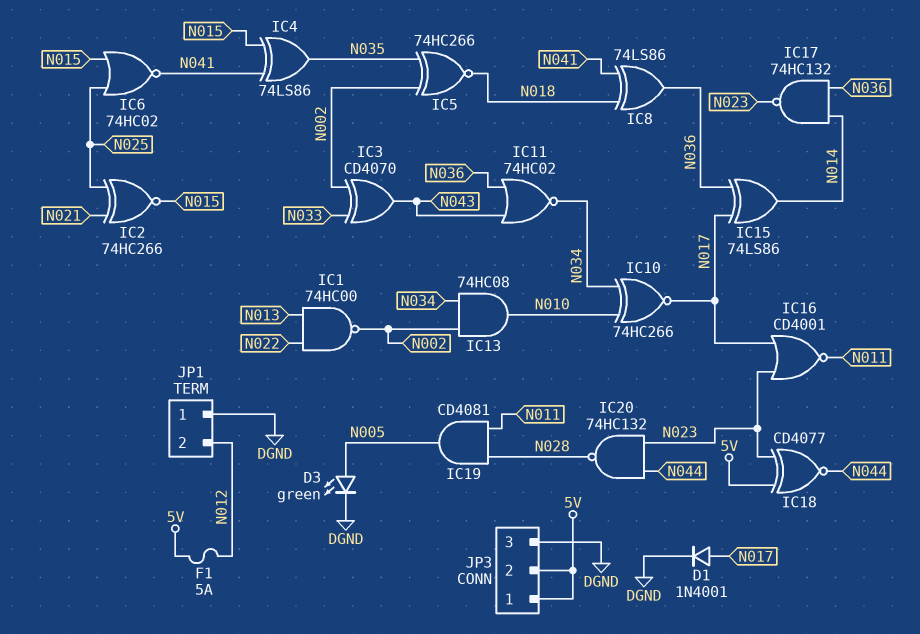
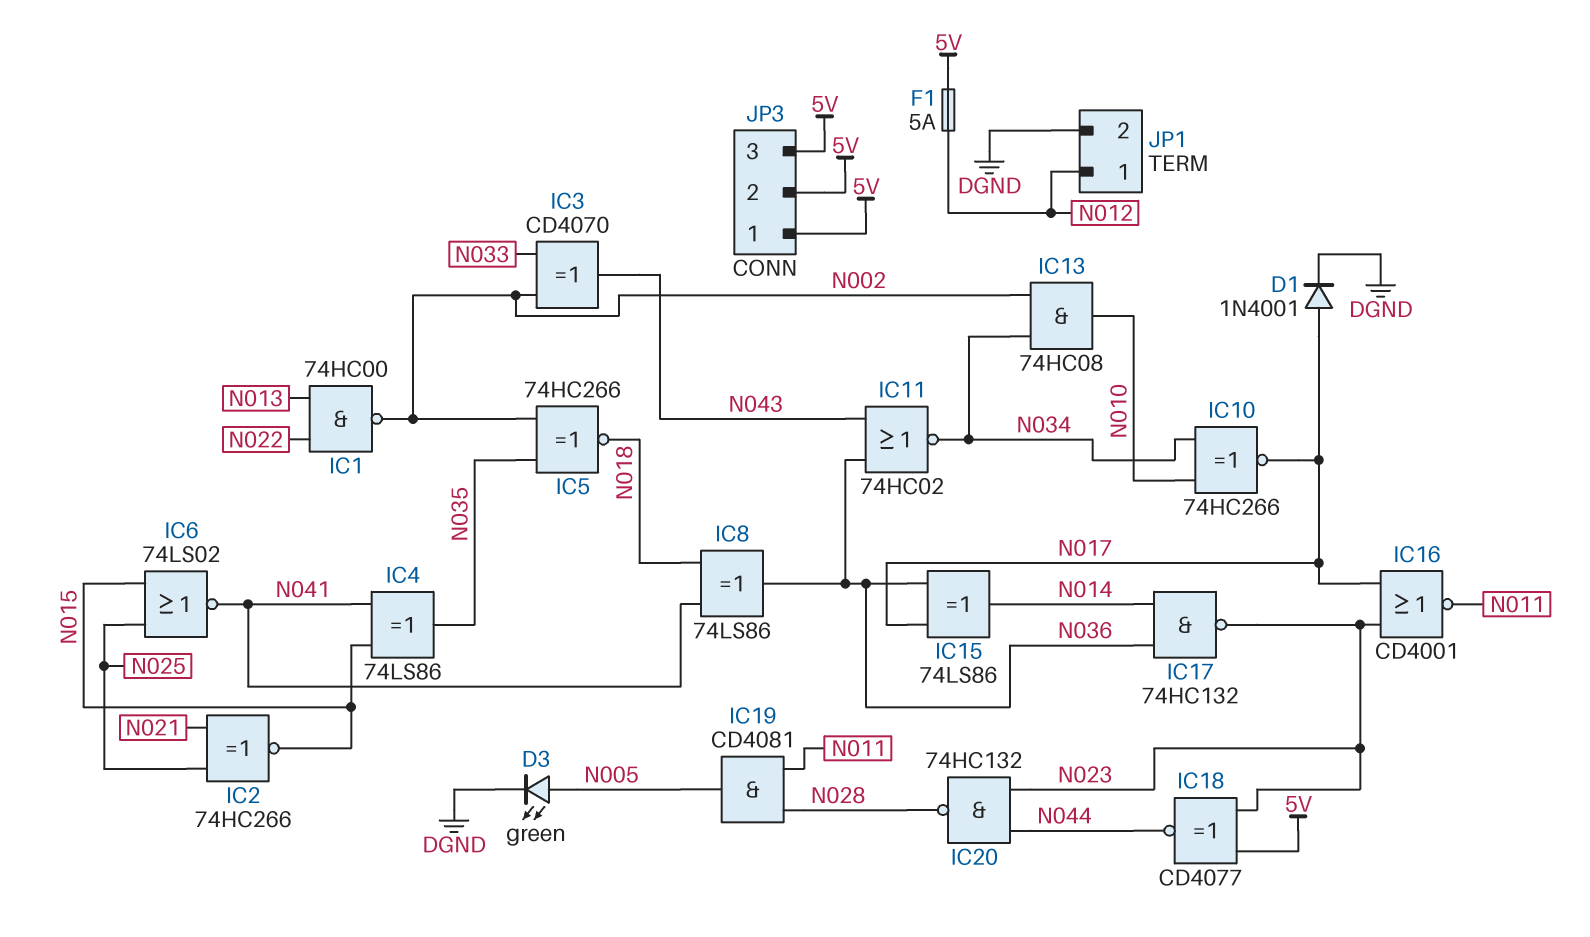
IC6: NOR 74HC02 (in N015, in N025, out N041) -> NOR 74LS02 (in N015, in N025, out N041)
JP1 pin 1: DGND -> N012
JP1 pin 2: N012 -> DGND
JP3 pin 3: DGND -> 5V

